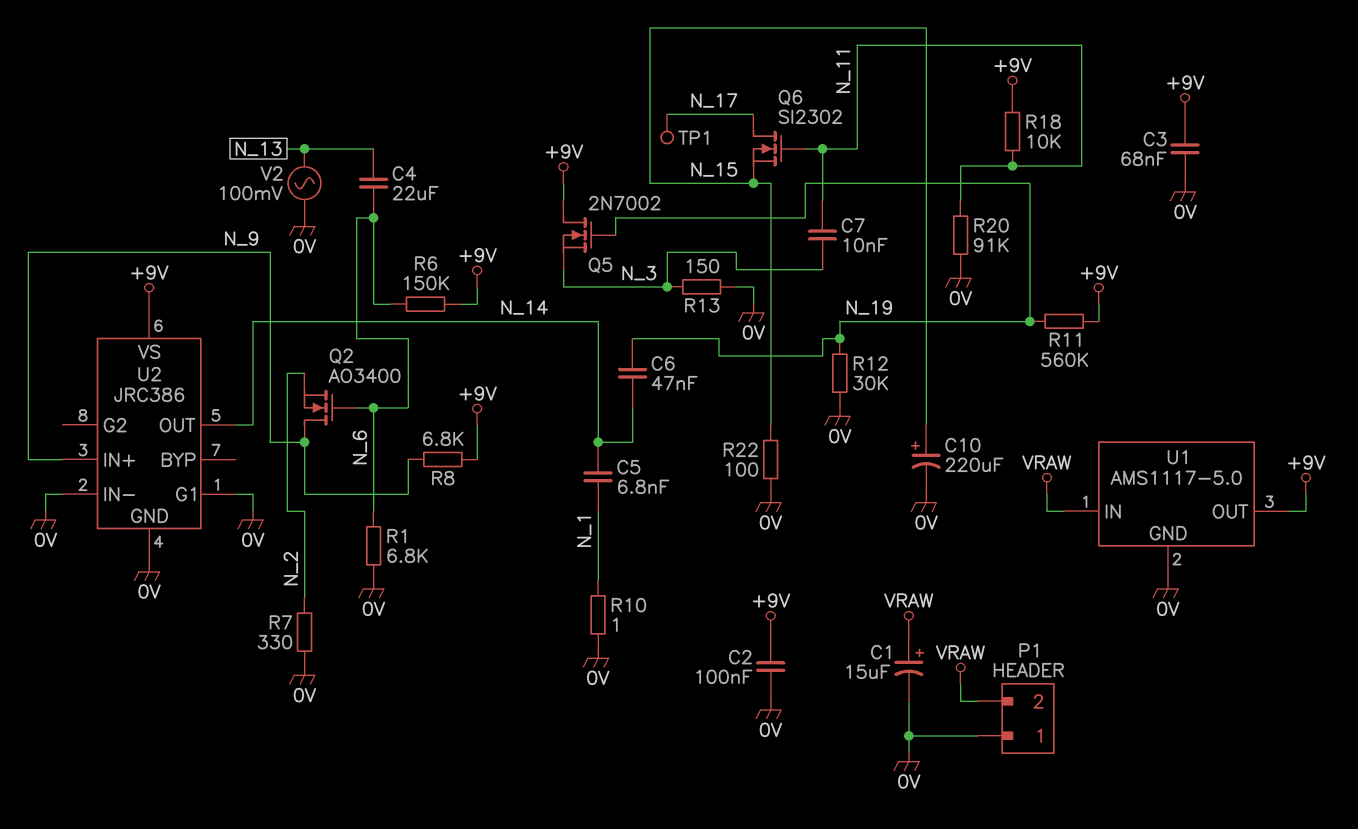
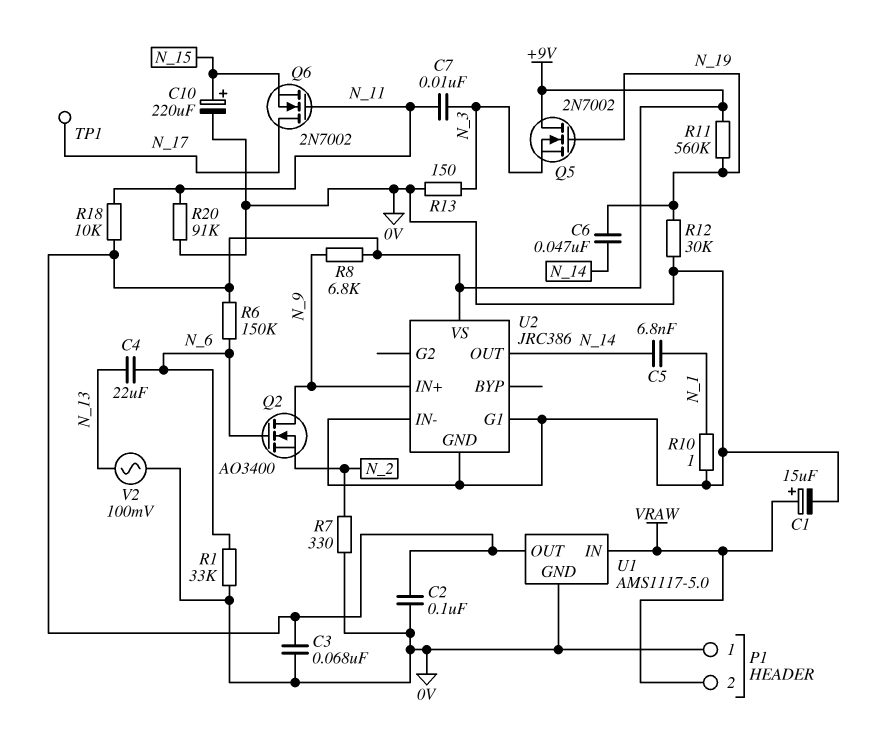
Q6: NMOS SI2302 (G N_11, D N_17, S N_15) -> NMOS 2N7002 (G N_11, D N_17, S N_15)
R1: 6.8k (0V, N_6) -> 33k (0V, N_6)
R22: 100 (0V, N_15) -> none

